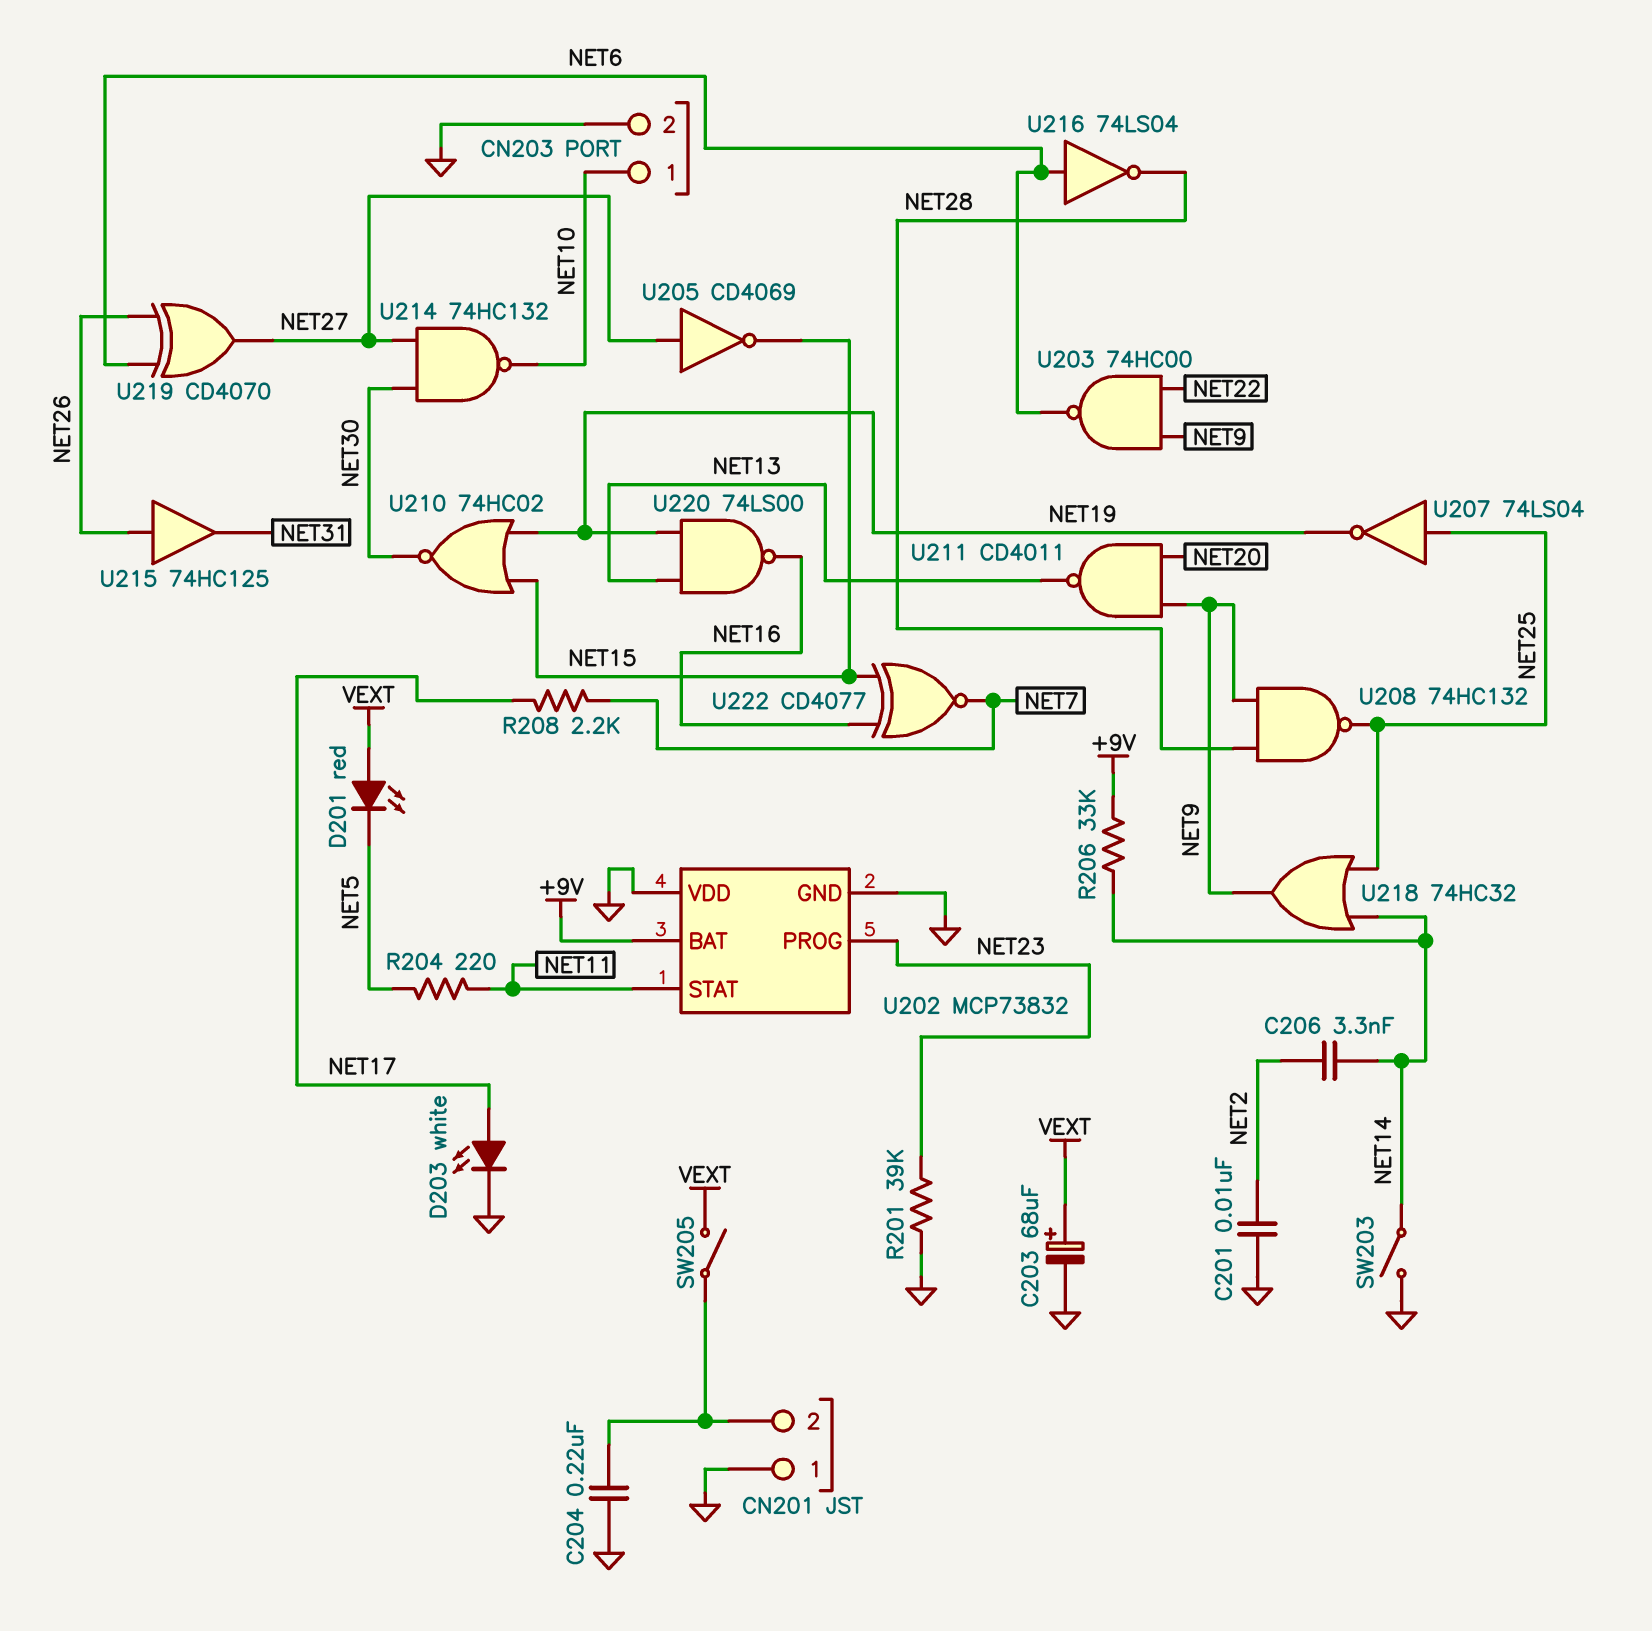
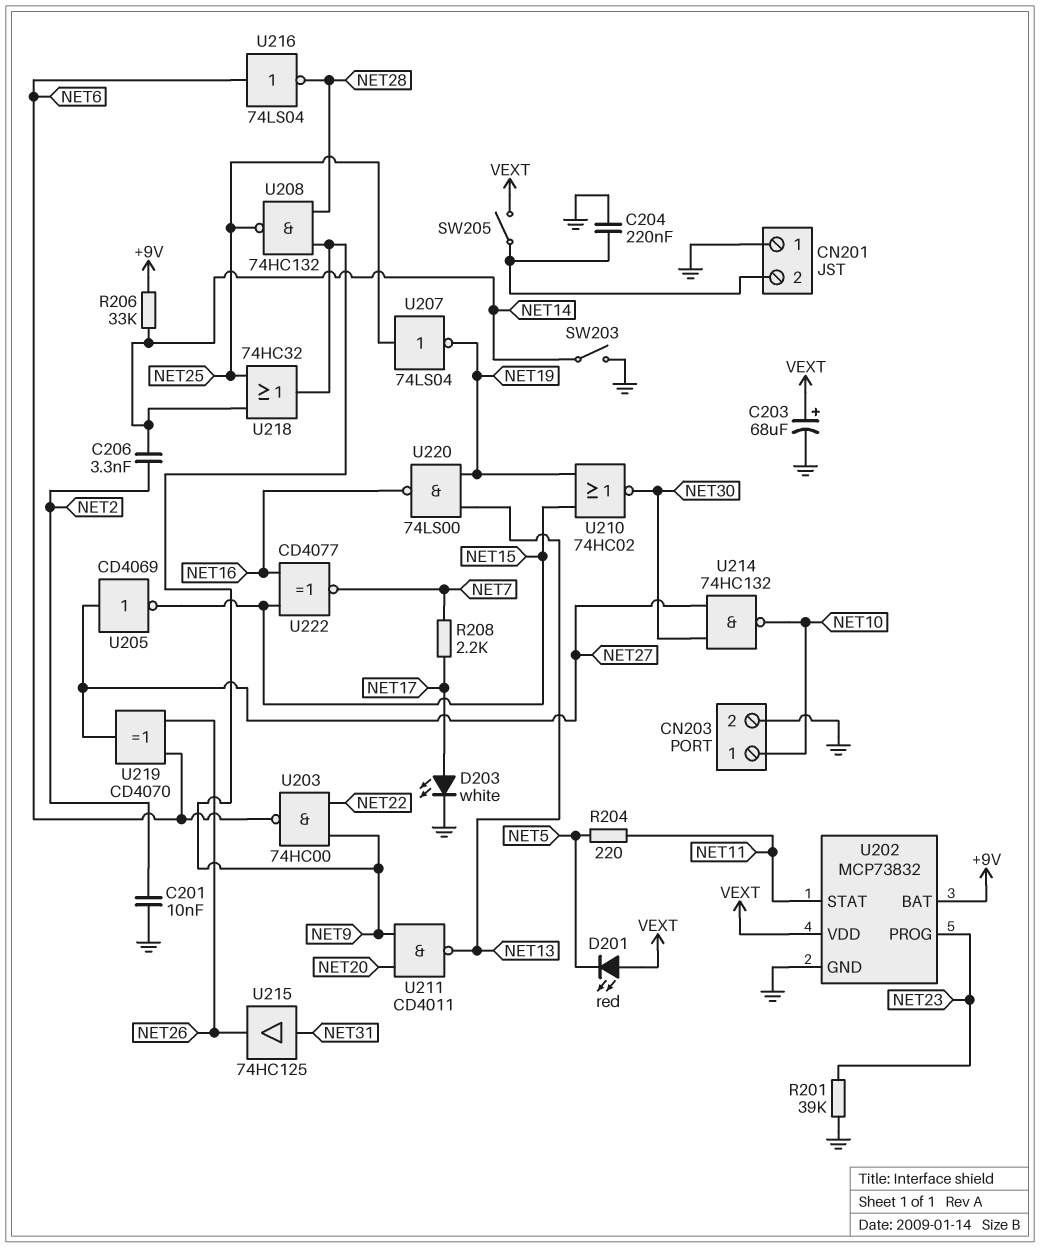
U202 pin VDD: GND -> VEXT
U215: buffer 74HC125 (in NET26, out NET31) -> buffer 74HC125 (in NET31, out NET26)

